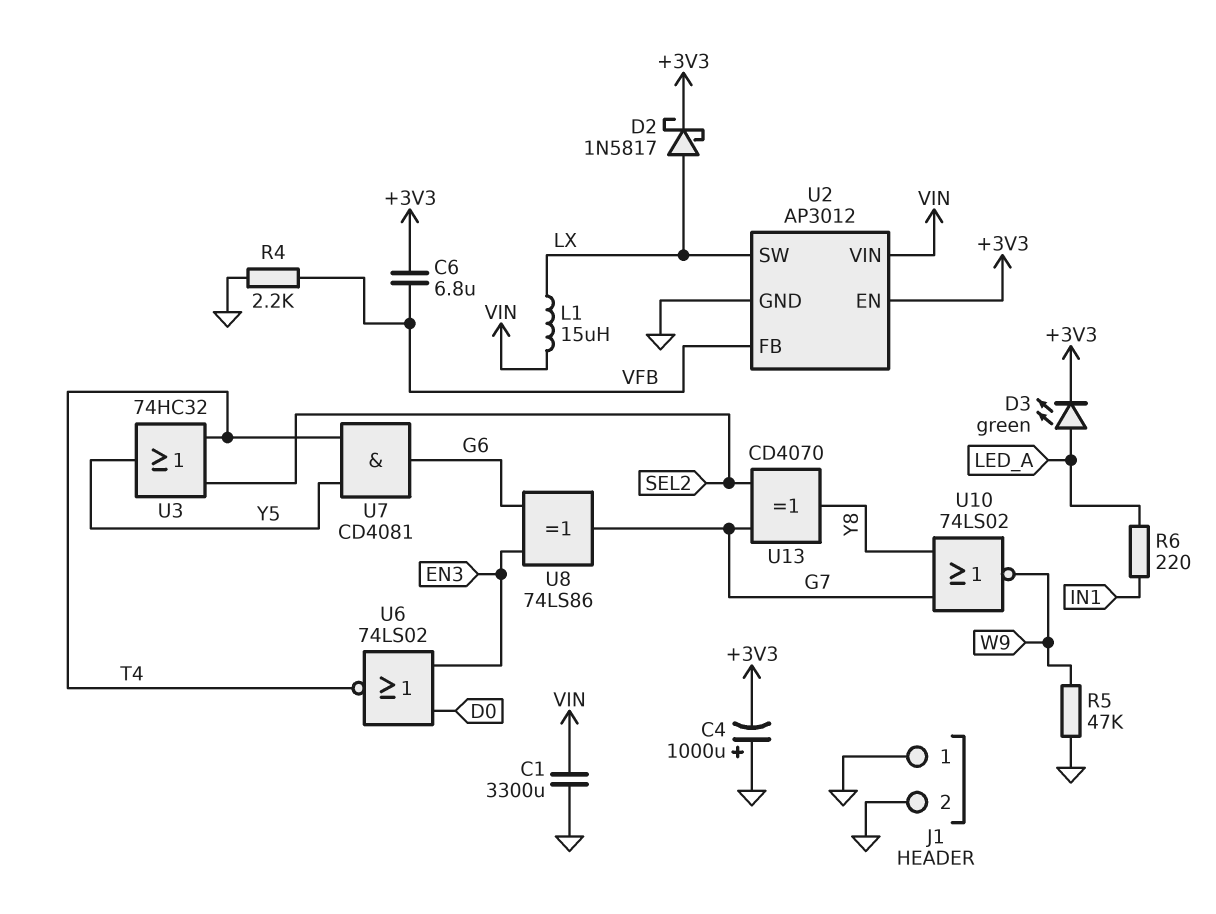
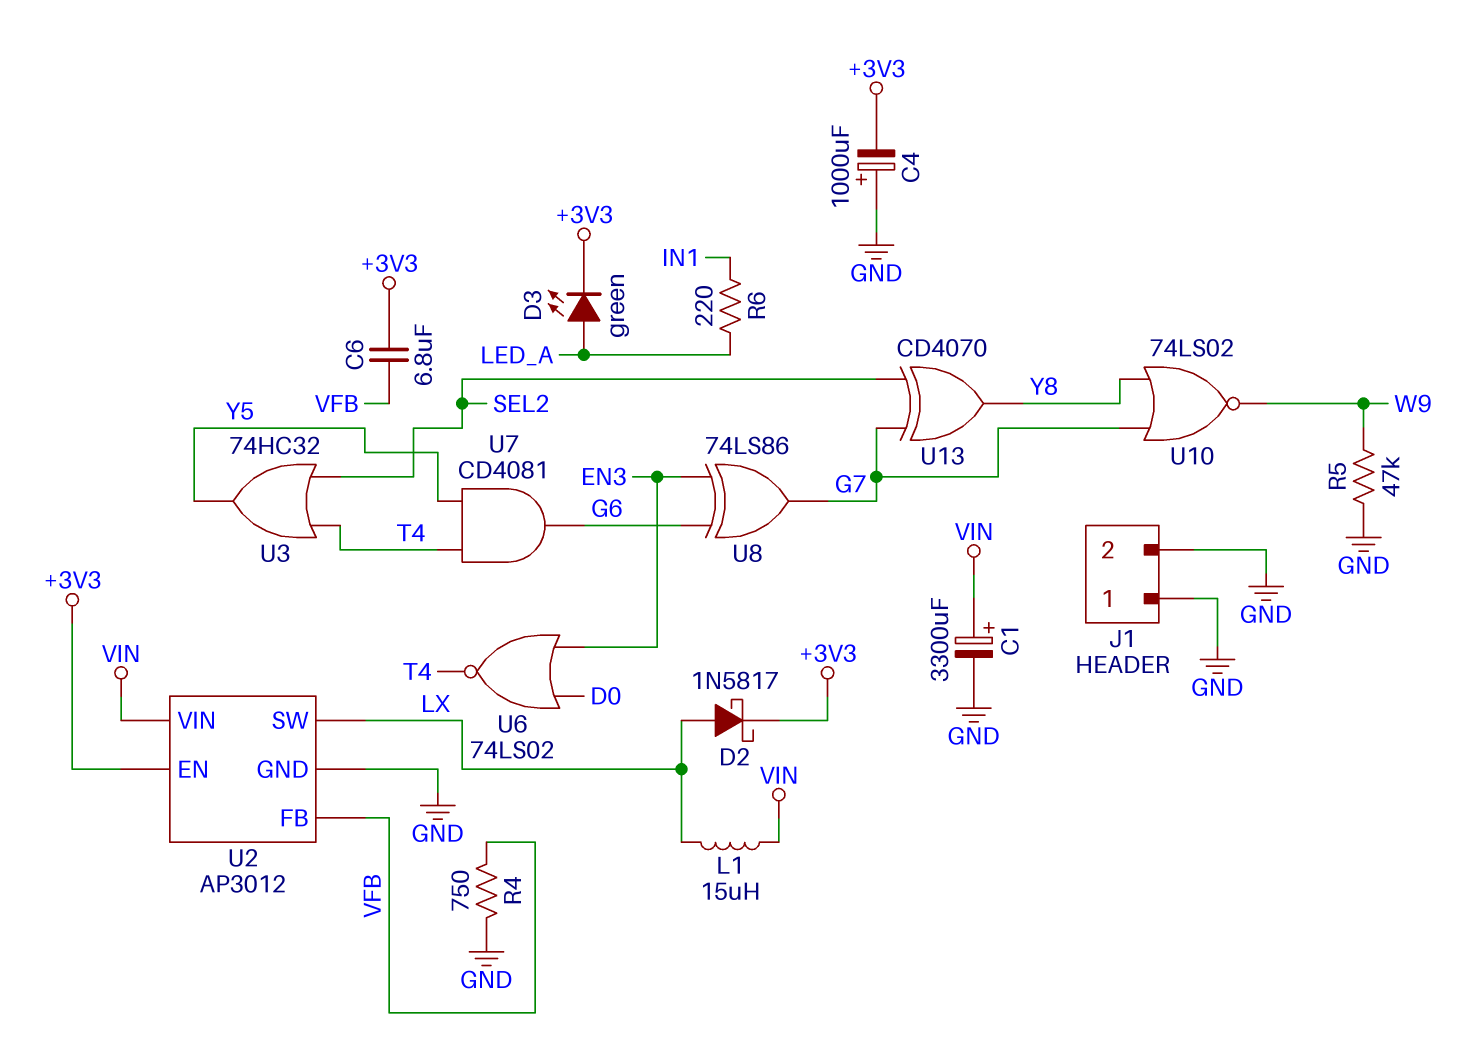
C1: 3300uF (GND, VIN) -> 3300uF (plus VIN, minus GND)
R4: 2.2k (GND, VFB) -> 750 (GND, VFB)

